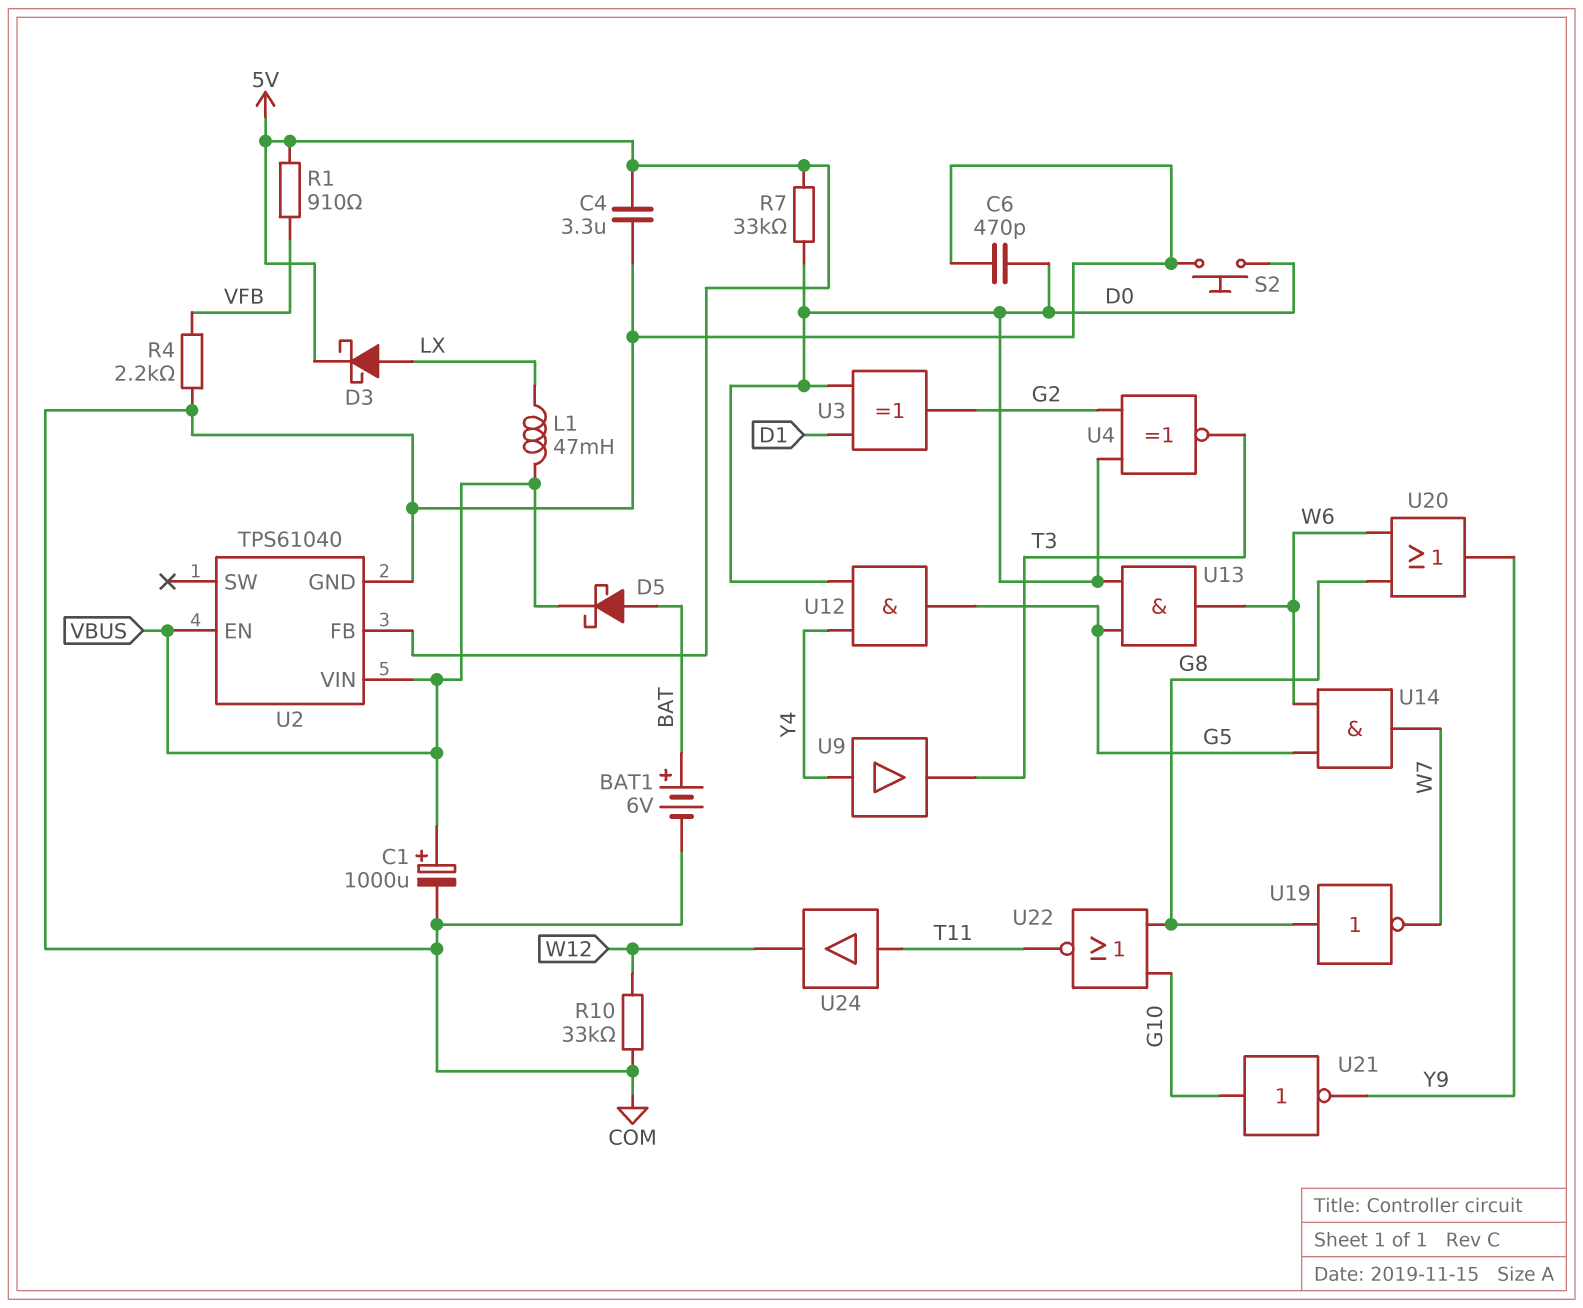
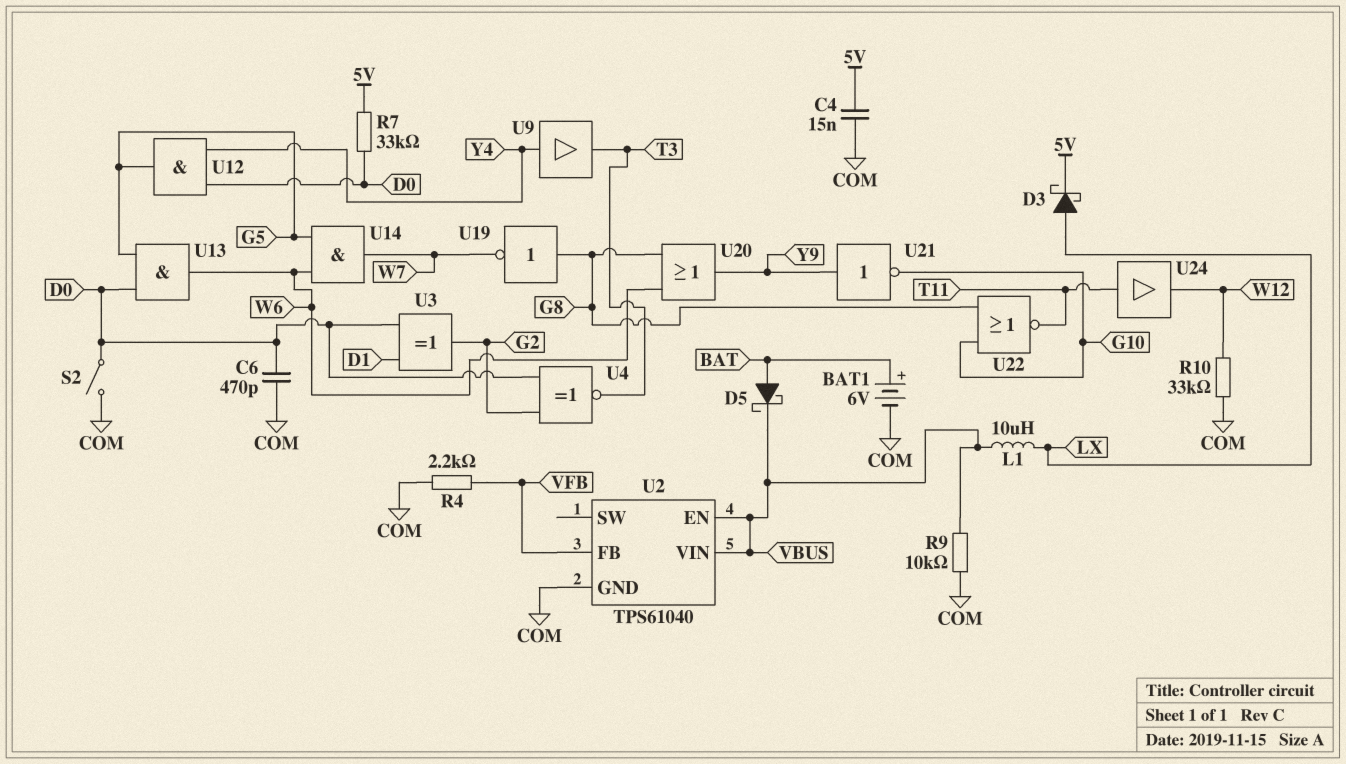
C1: 1000uF (plus VBUS, minus COM) -> none
C4: 3.3uF (5V, COM) -> 15nF (5V, COM)
L1: 47mH (LX, VBUS) -> 10uH (LX, VBUS)
R1: 910 (5V, VFB) -> none
R9: none -> 10k (COM, VBUS)
S2: button (COM, D0) -> switch (COM, D0)
U2 pin FB: 5V -> VFB
U21: NOT (in G10, out Y9) -> NOT (in Y9, out G10)

